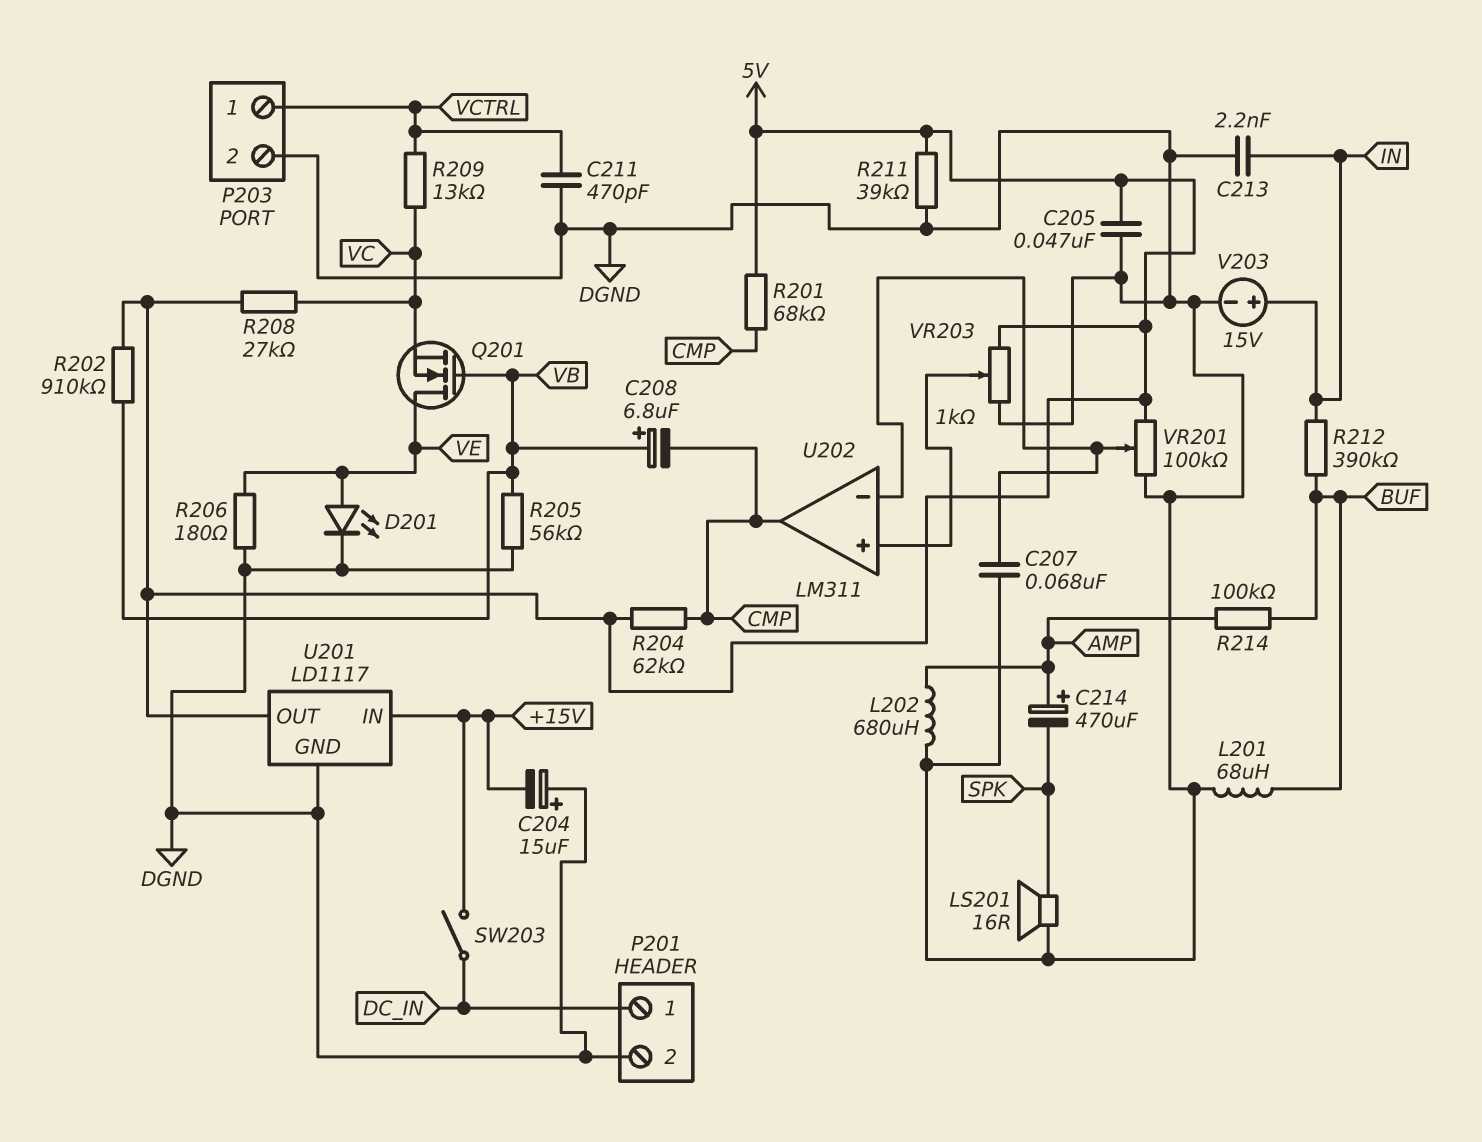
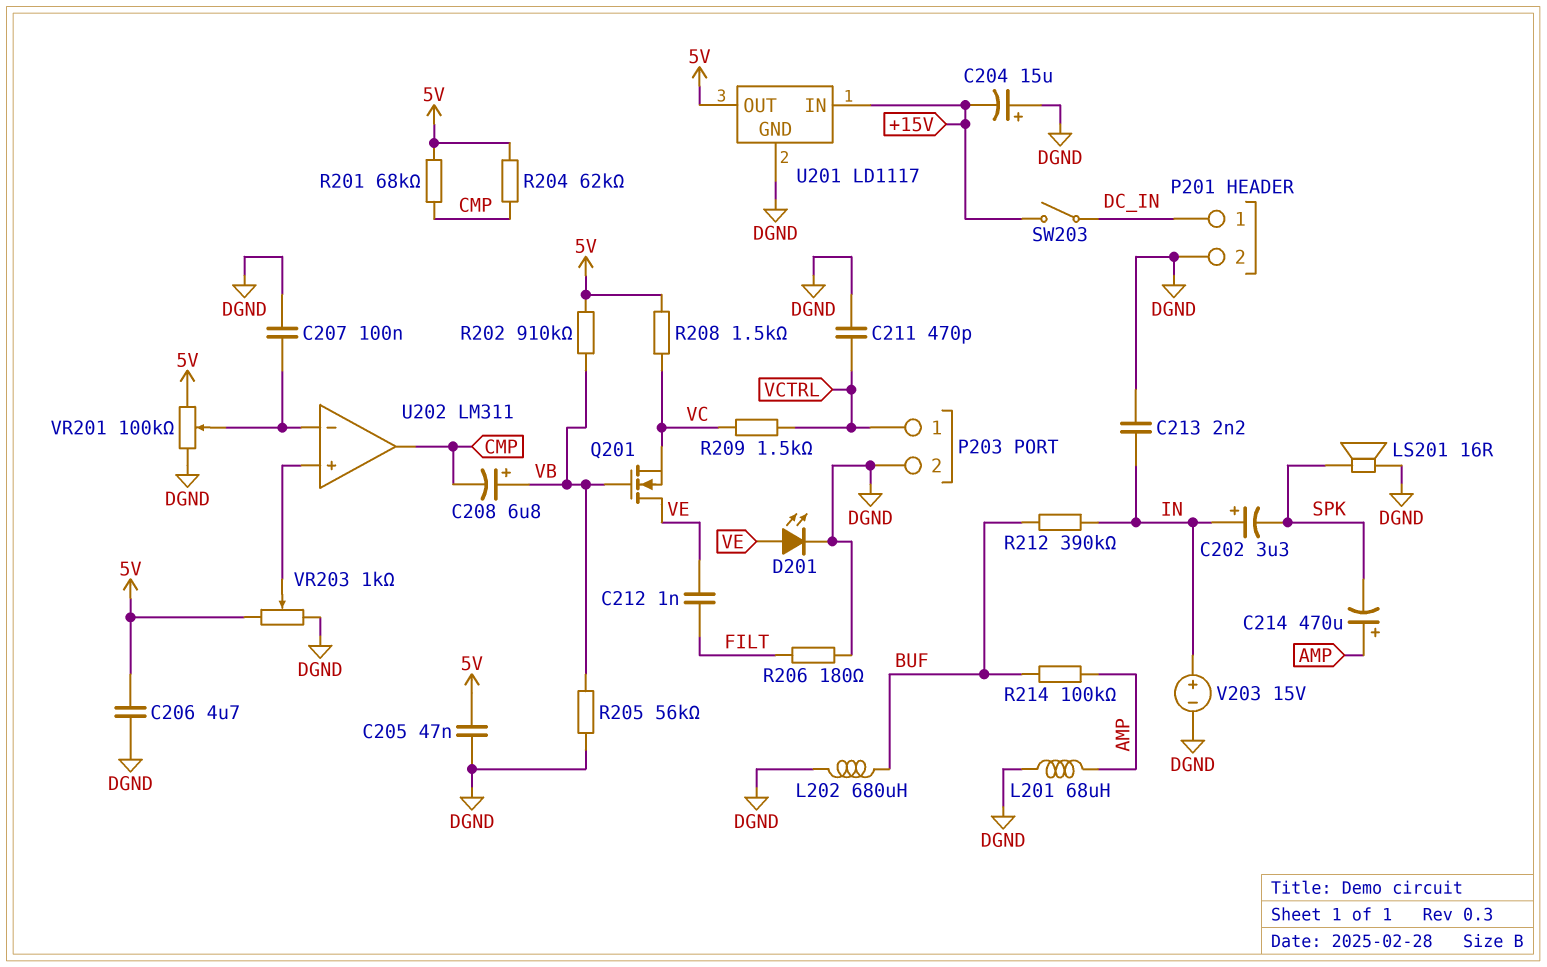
C202: none -> 3.3uF (plus IN, minus SPK)
C206: none -> 4.7uF (5V, DGND)
C207: 68nF (DGND, U202/in-) -> 100nF (DGND, U202/in-)
C212: none -> 1nF (FILT, VE)
L201: 68uH (BUF, DGND) -> 68uH (AMP, DGND)
L202: 680uH (AMP, DGND) -> 680uH (BUF, DGND)
R206: 180 (DGND, VE) -> 180 (DGND, FILT)
R208: 27k (5V, VC) -> 1.5k (5V, VC)
R209: 13k (VC, VCTRL) -> 1.5k (VC, VCTRL)
R211: 39k (5V, DGND) -> none

